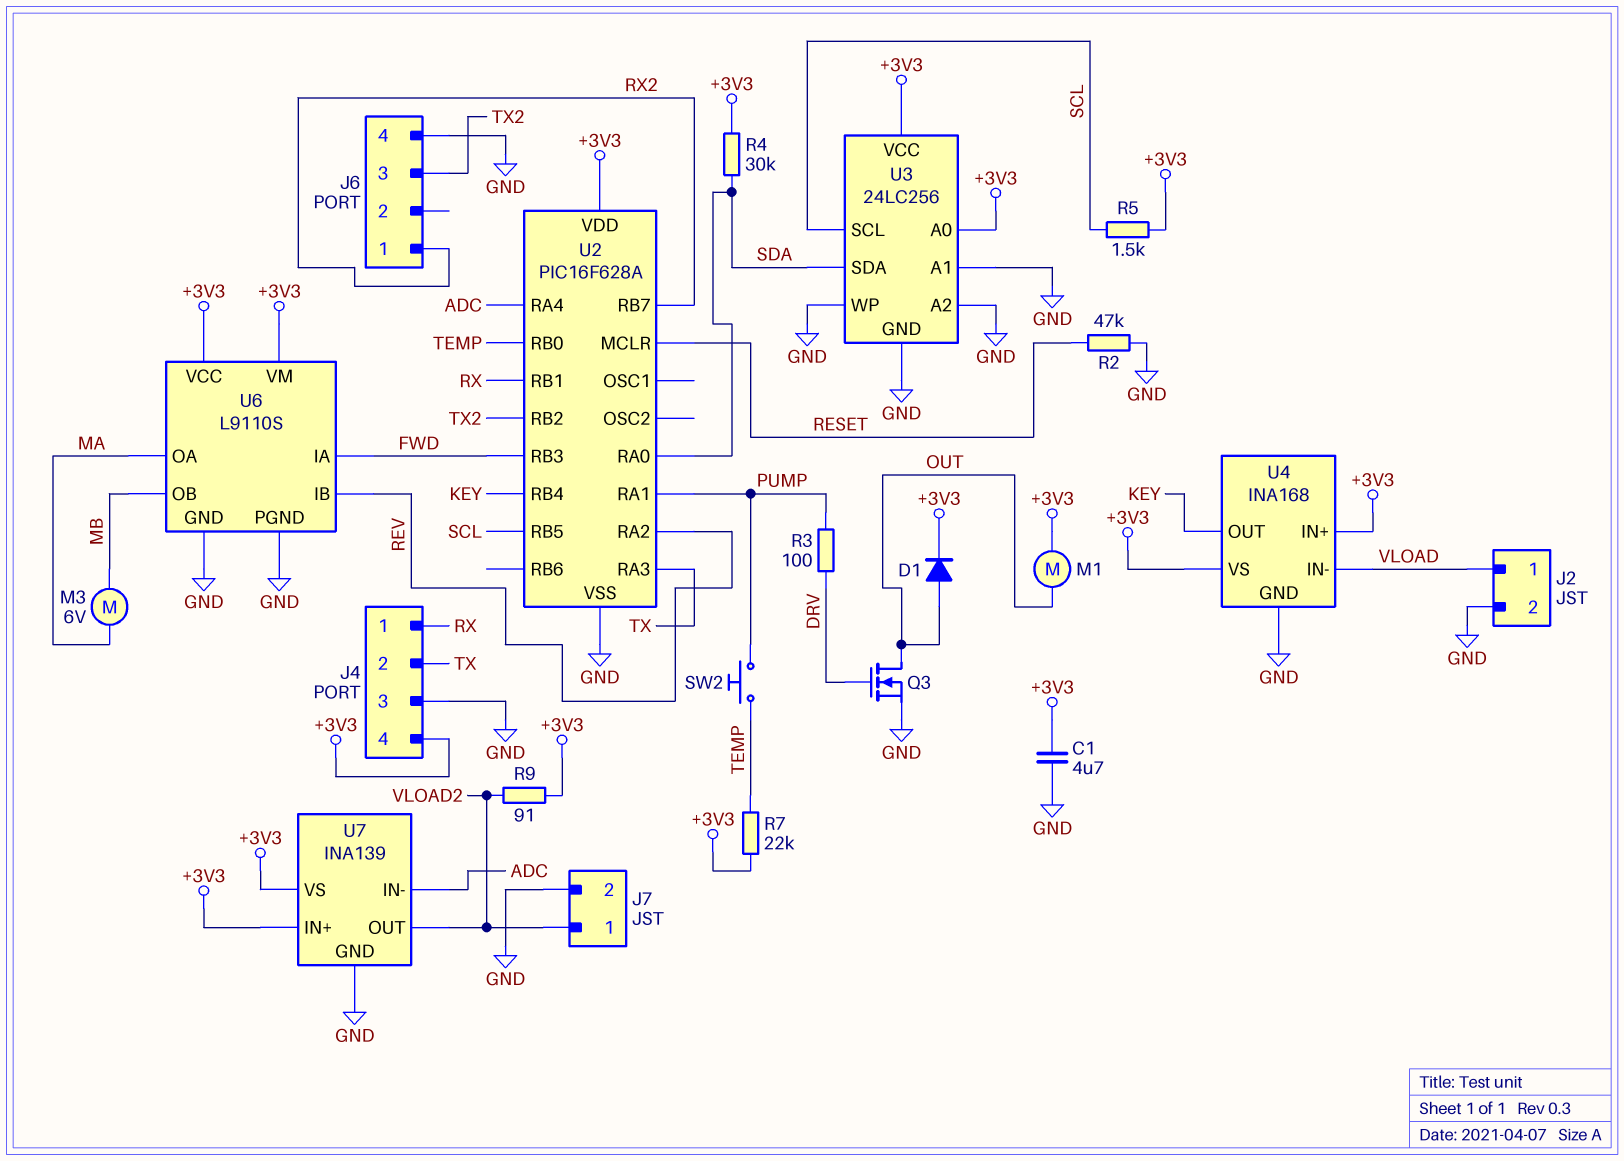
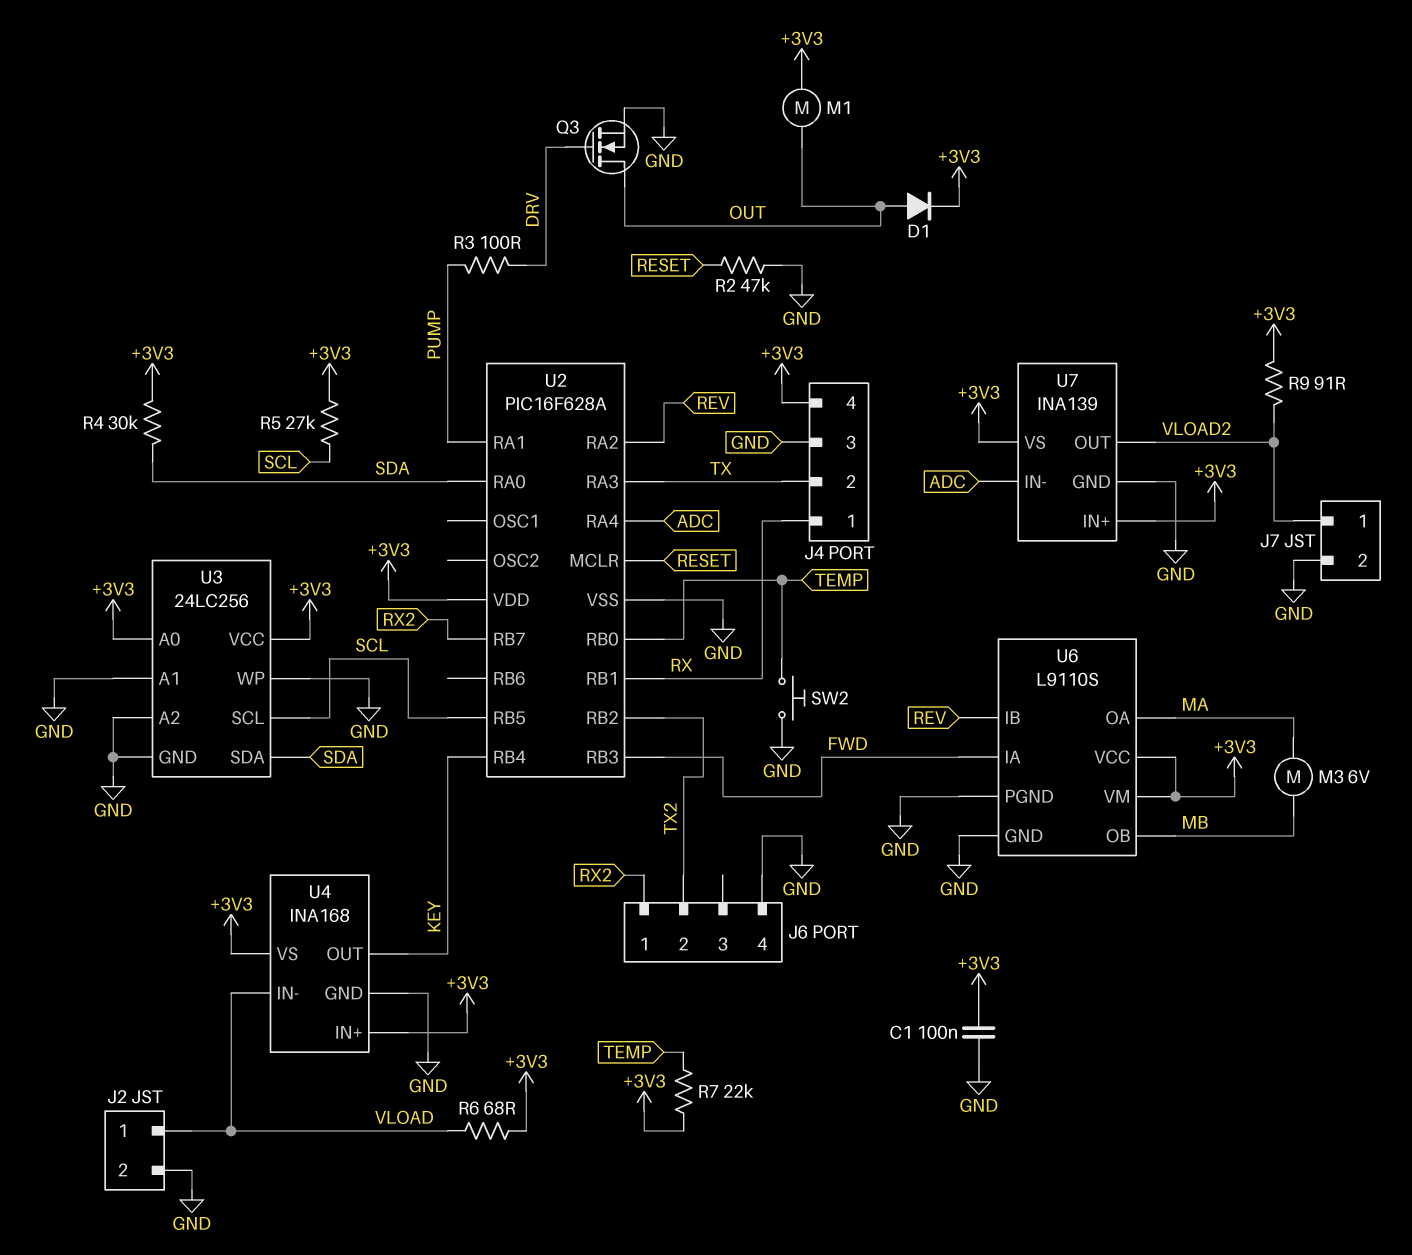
C1: 4.7uF (+3V3, GND) -> 100nF (+3V3, GND)
J6 pin 2: none -> TX2
J6 pin 3: TX2 -> none
R5: 1.5k (+3V3, SCL) -> 27k (+3V3, SCL)
R6: none -> 68 (+3V3, VLOAD)
SW2: button (PUMP, TEMP) -> button (GND, TEMP)

